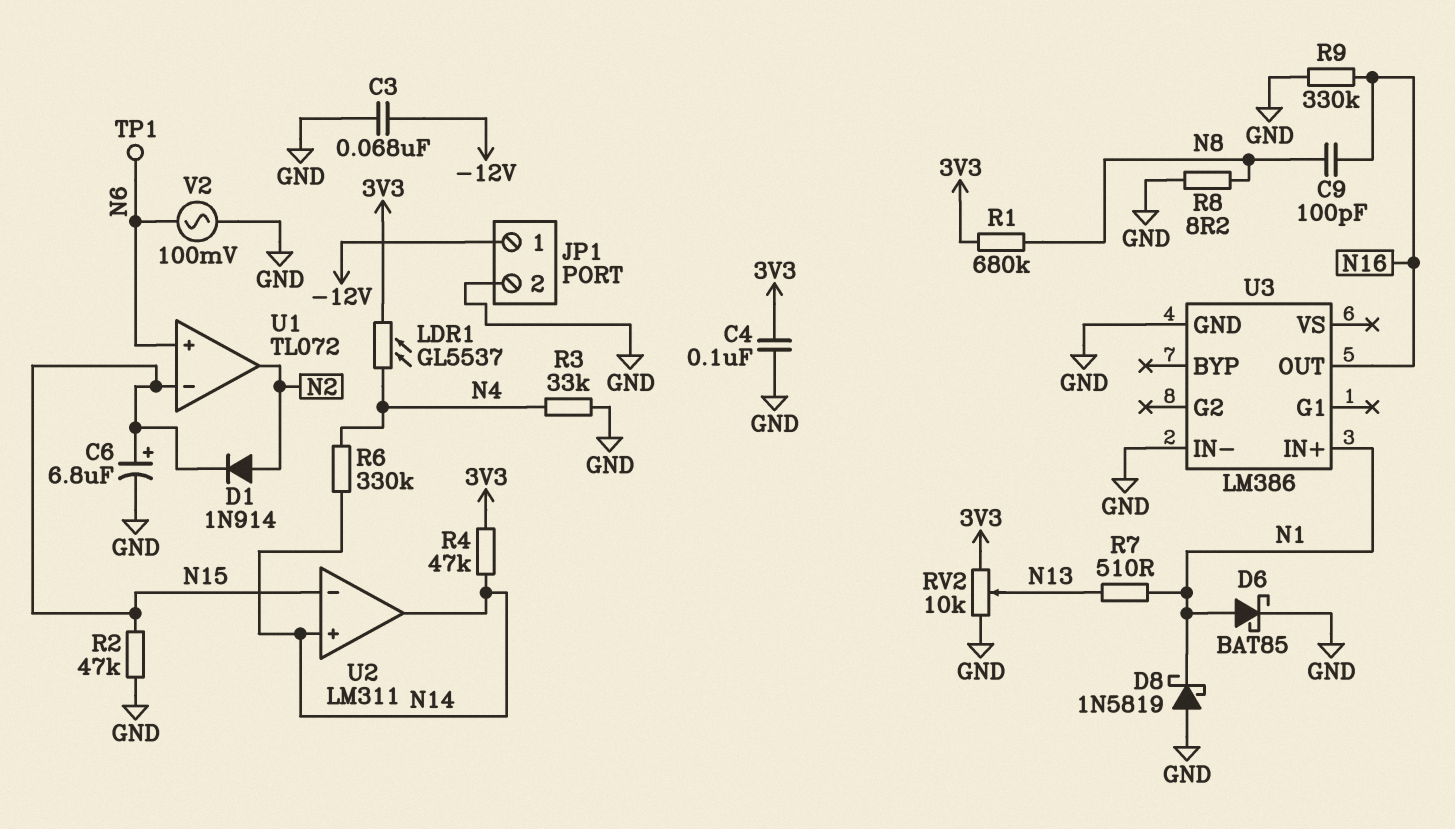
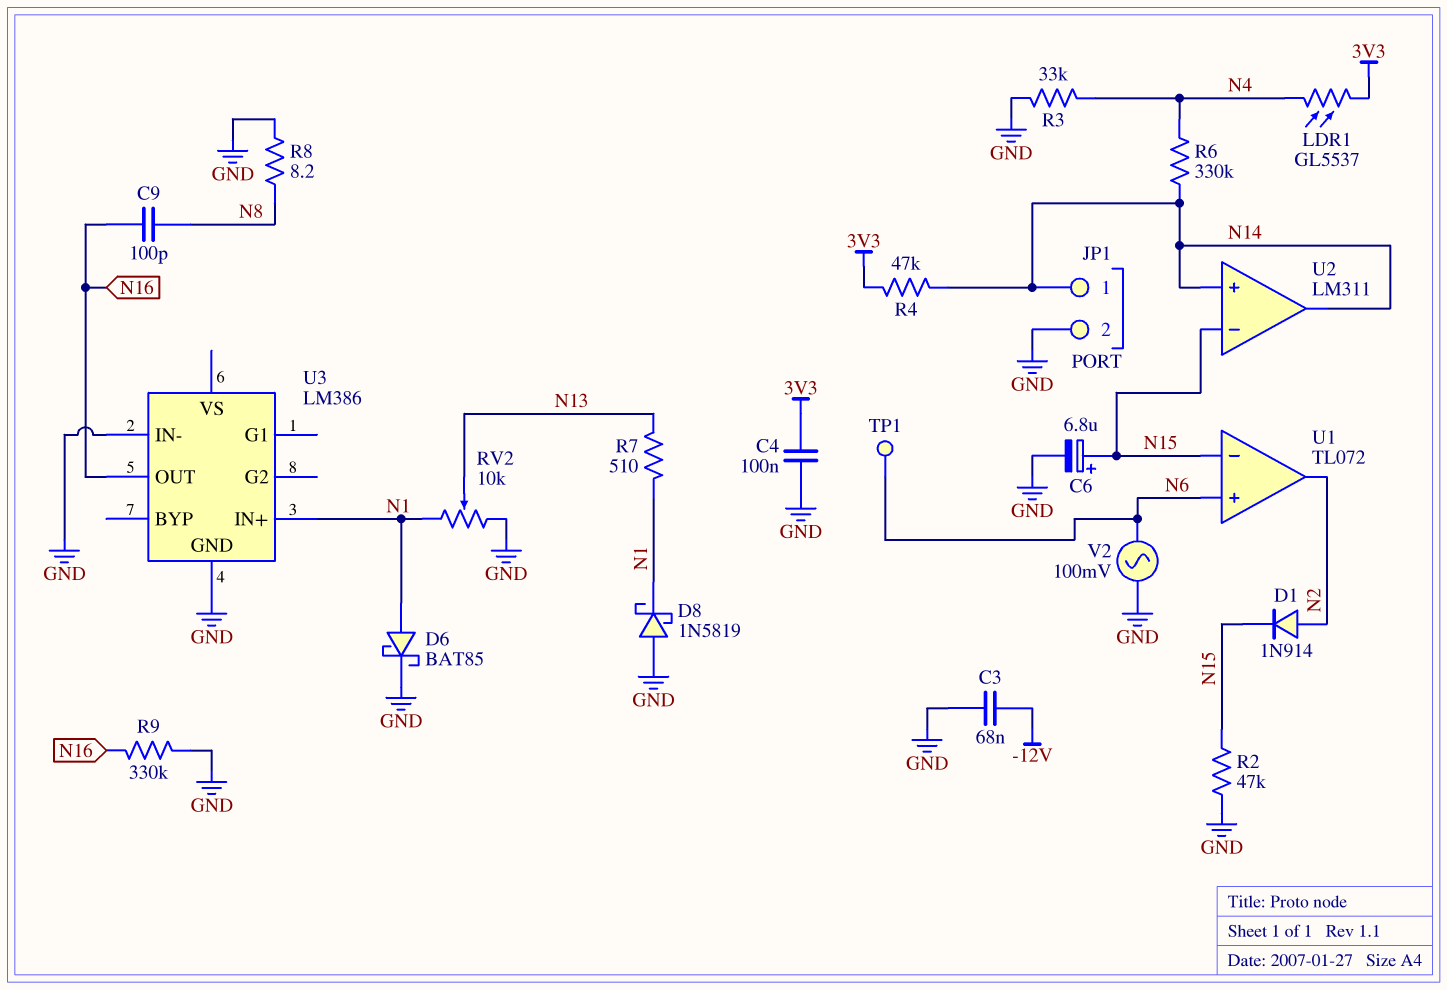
JP1 pin 1: -12V -> N14
R1: 680k (3V3, N8) -> none
RV2: 10k (3V3, GND, wiper N13) -> 10k (GND, N1, wiper N13)

